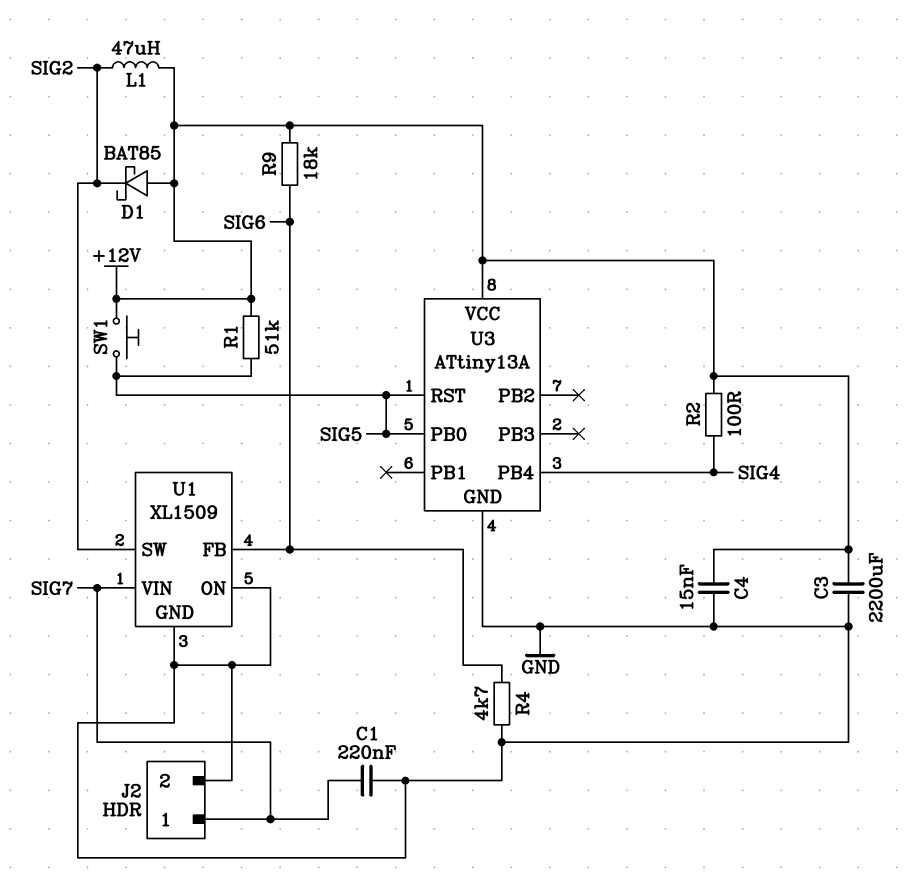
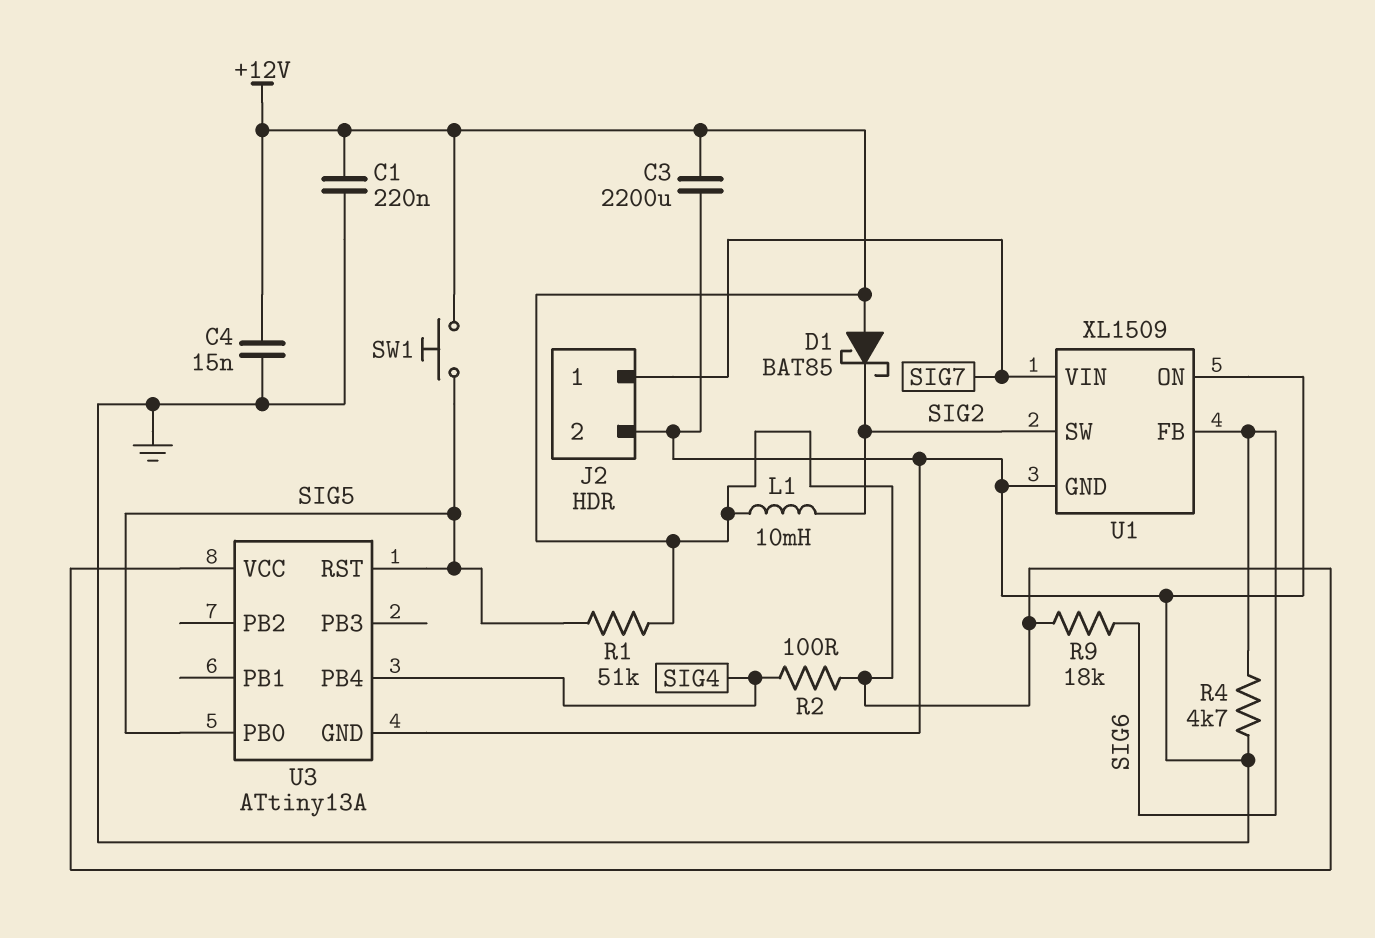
C1: 220nF (GND, SIG7) -> 220nF (+12V, GND)
L1: 47uH (+12V, SIG2) -> 10mH (+12V, SIG2)

